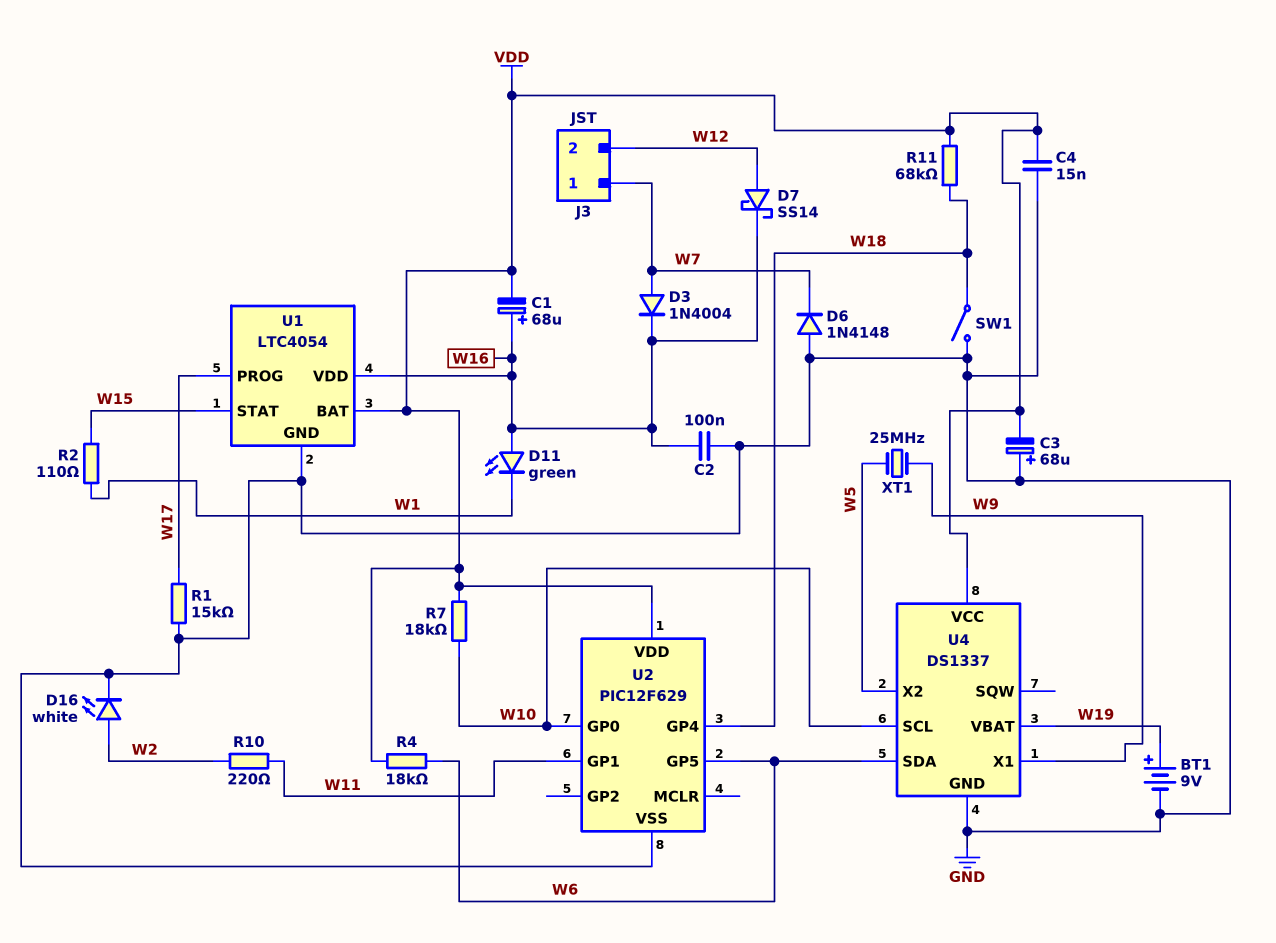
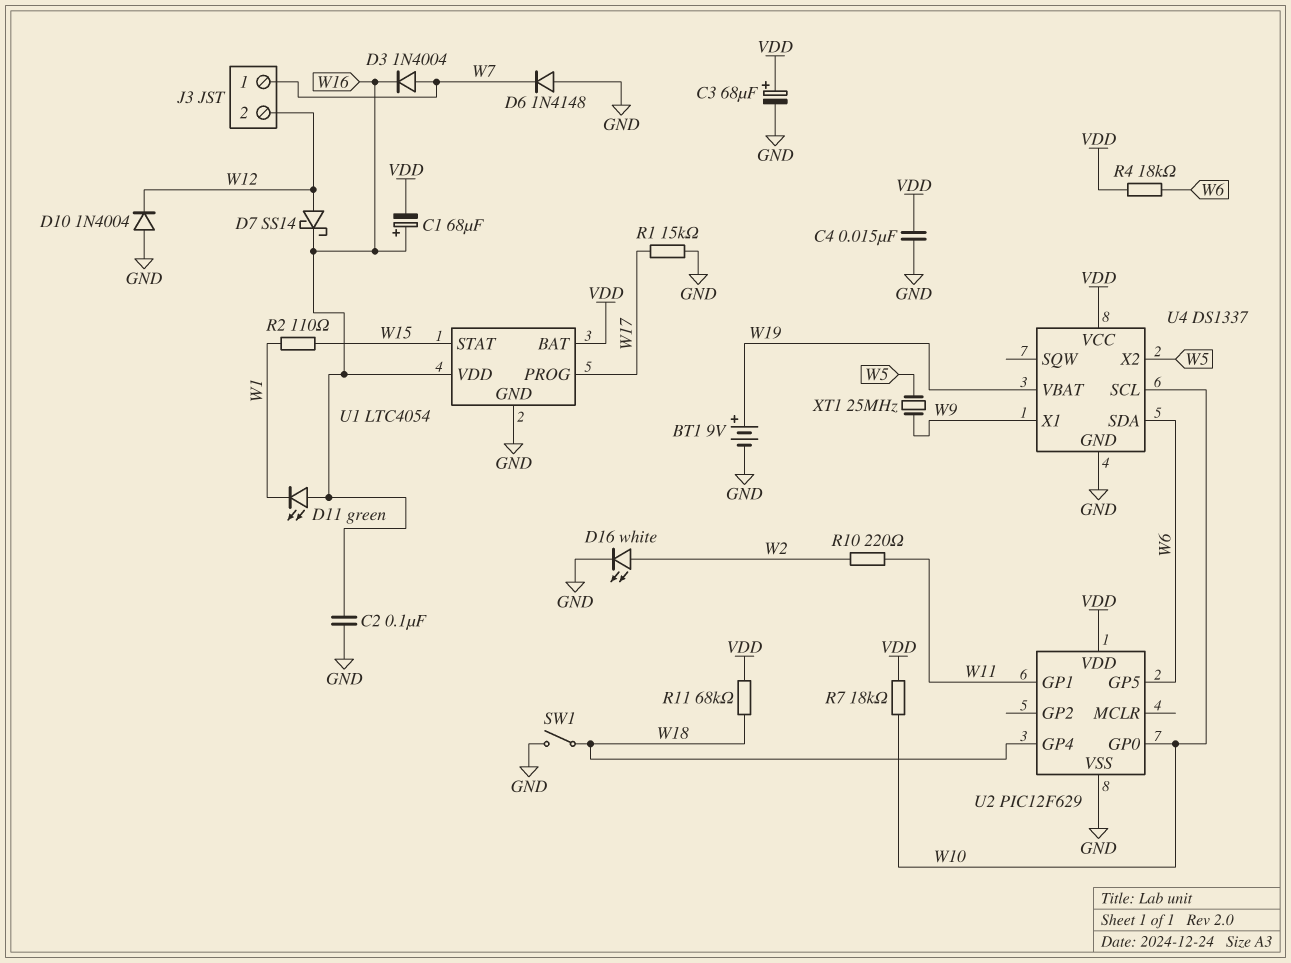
C3: 68uF (plus GND, minus VDD) -> 68uF (plus VDD, minus GND)
D10: none -> diode 1N4004 (A GND, K W12)

